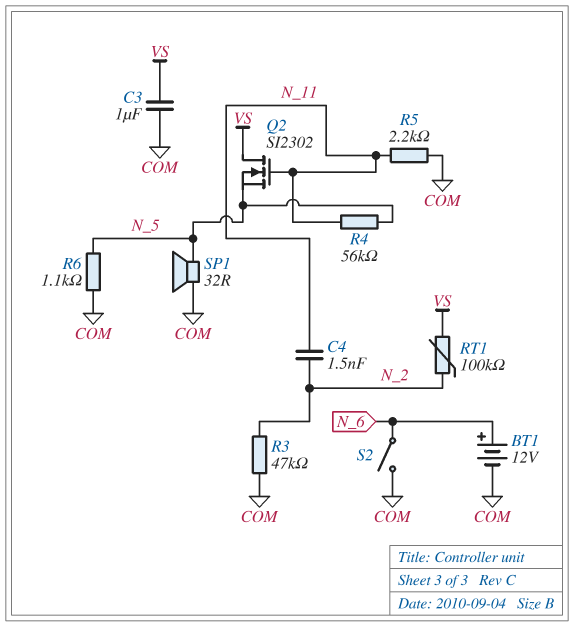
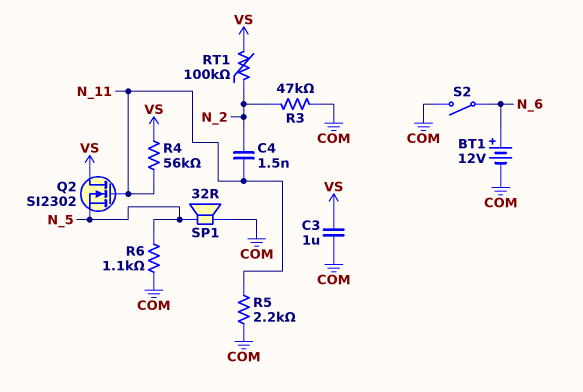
R4: 56k (N_5, N_11) -> 56k (N_11, VS)

